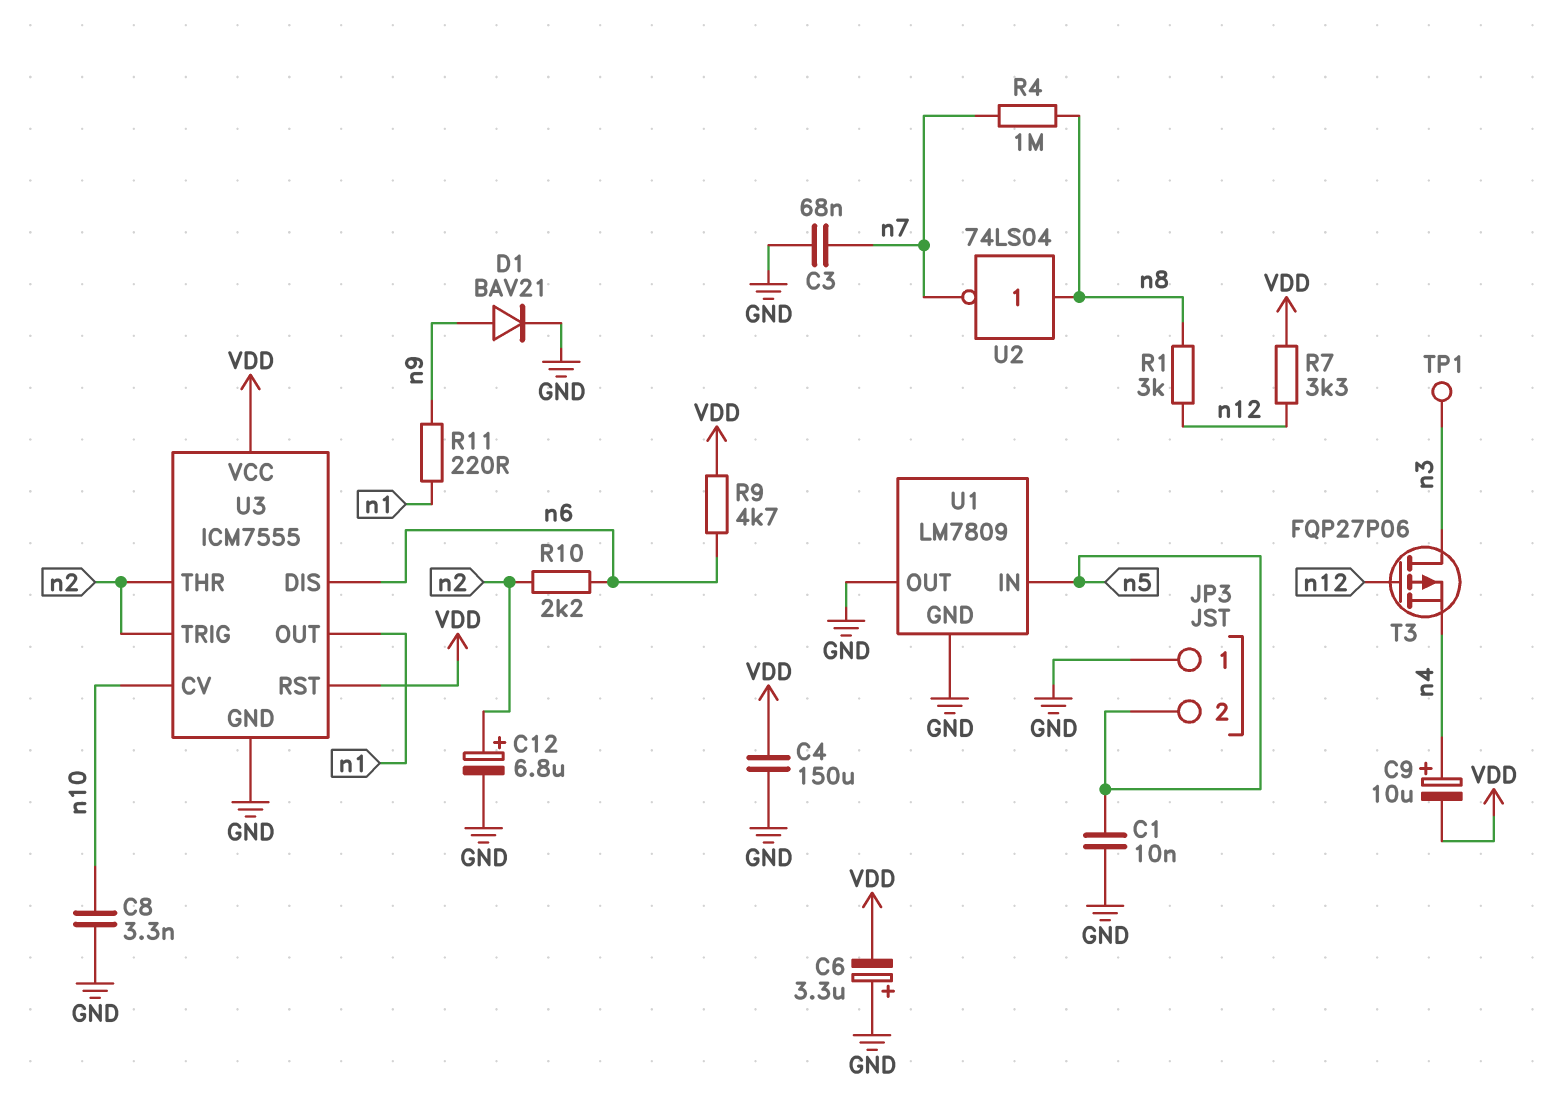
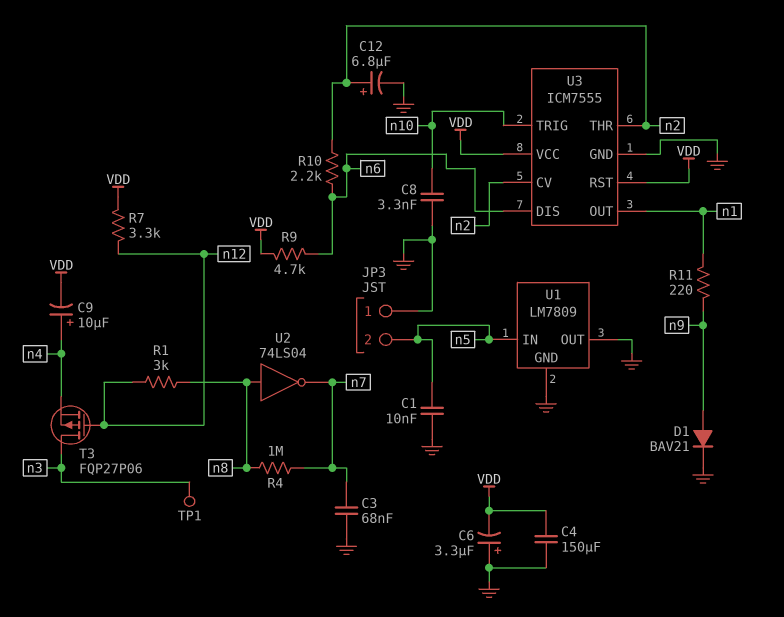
U3 pin CV: n10 -> n2
U3 pin TRIG: n2 -> n10

